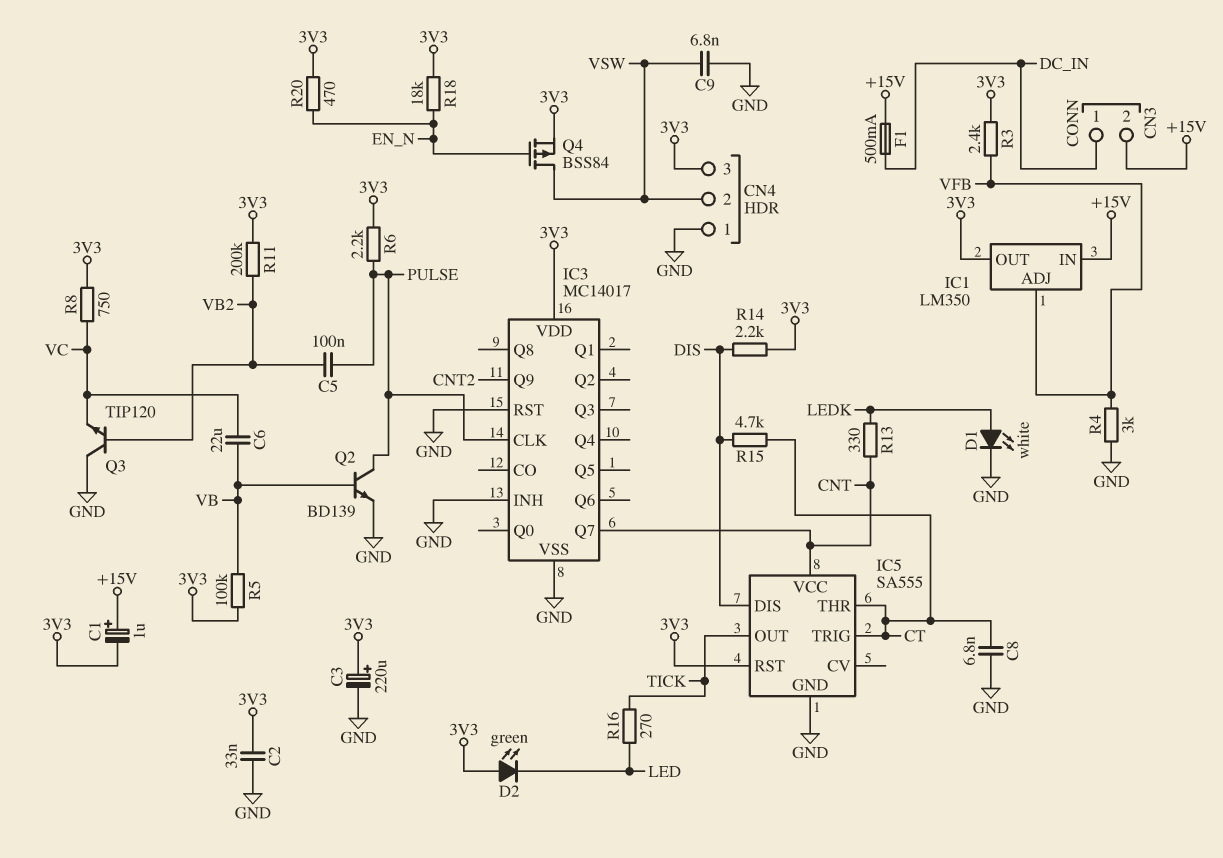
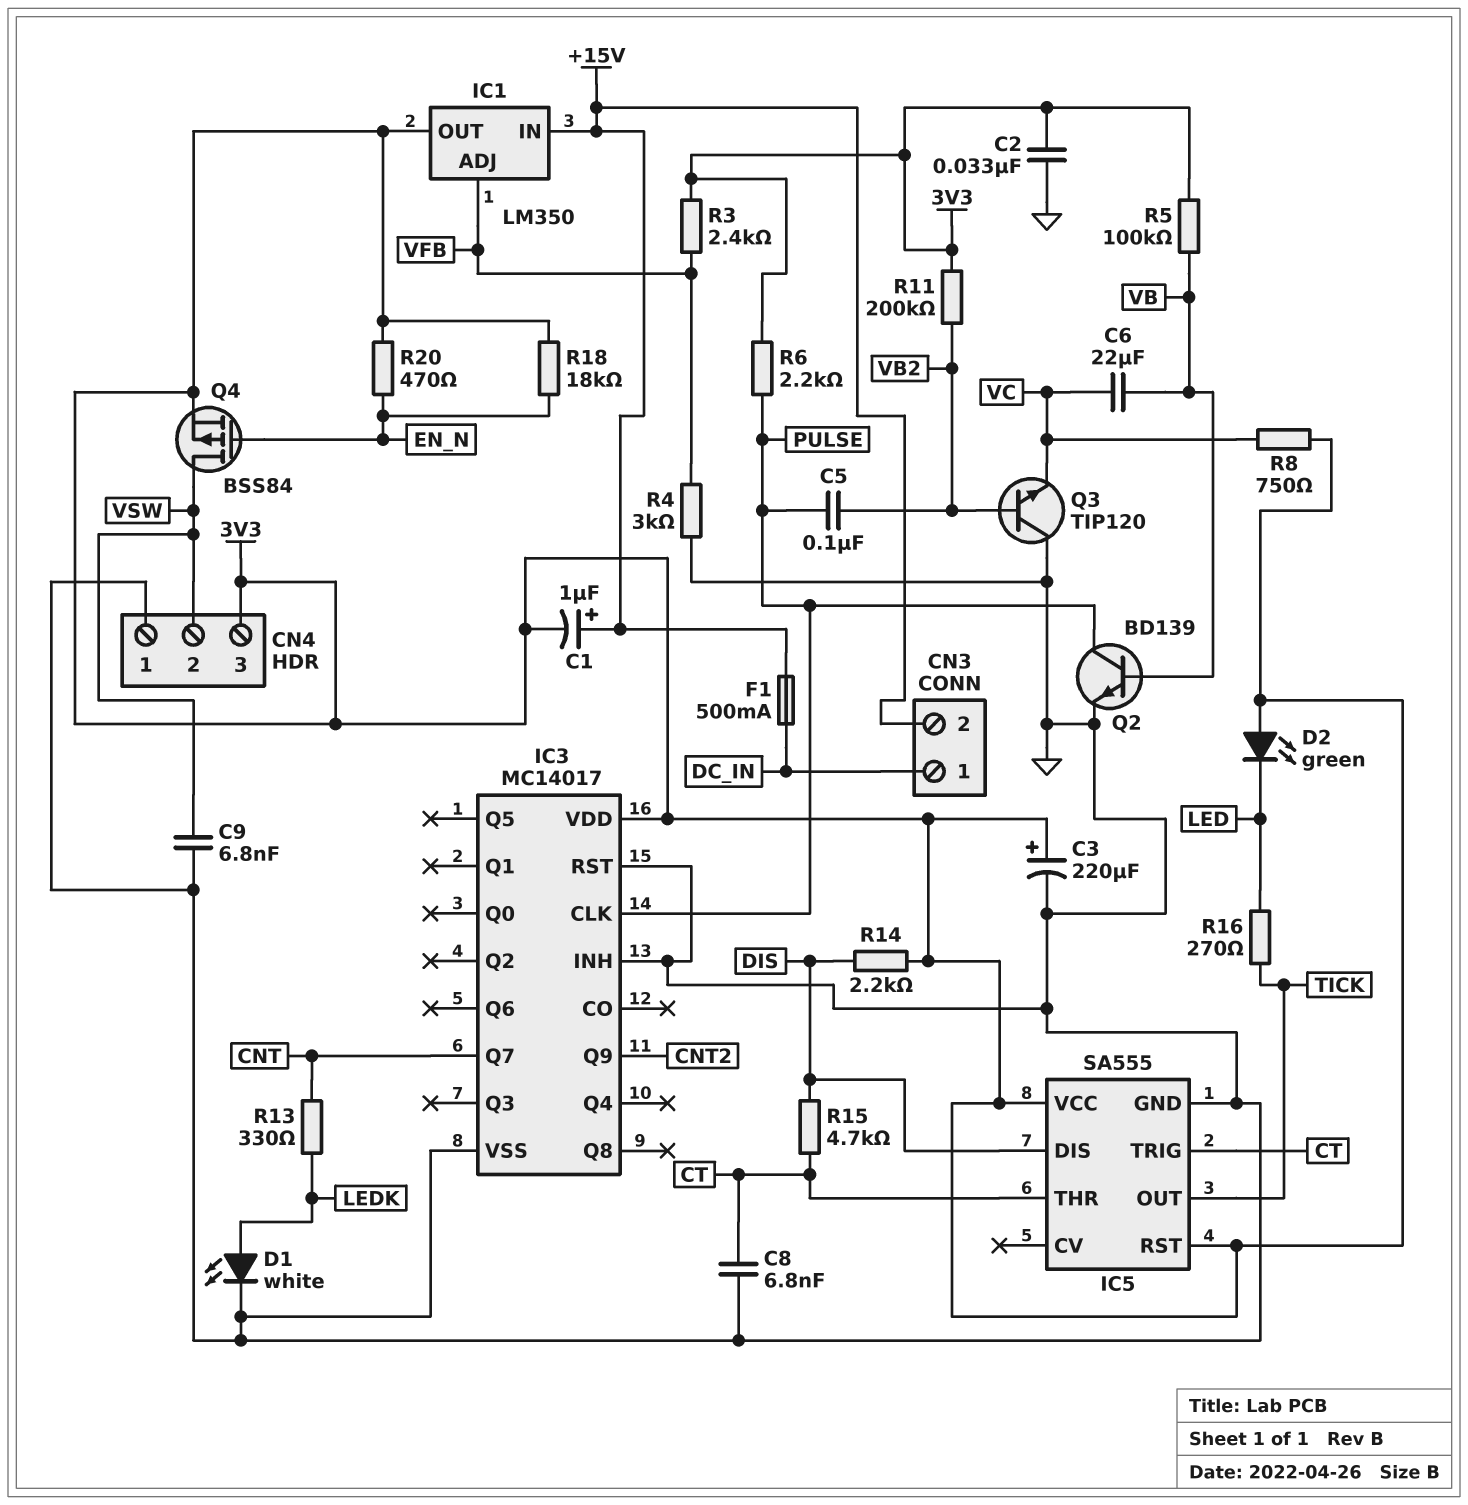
IC5 pin VCC: CNT -> 3V3

